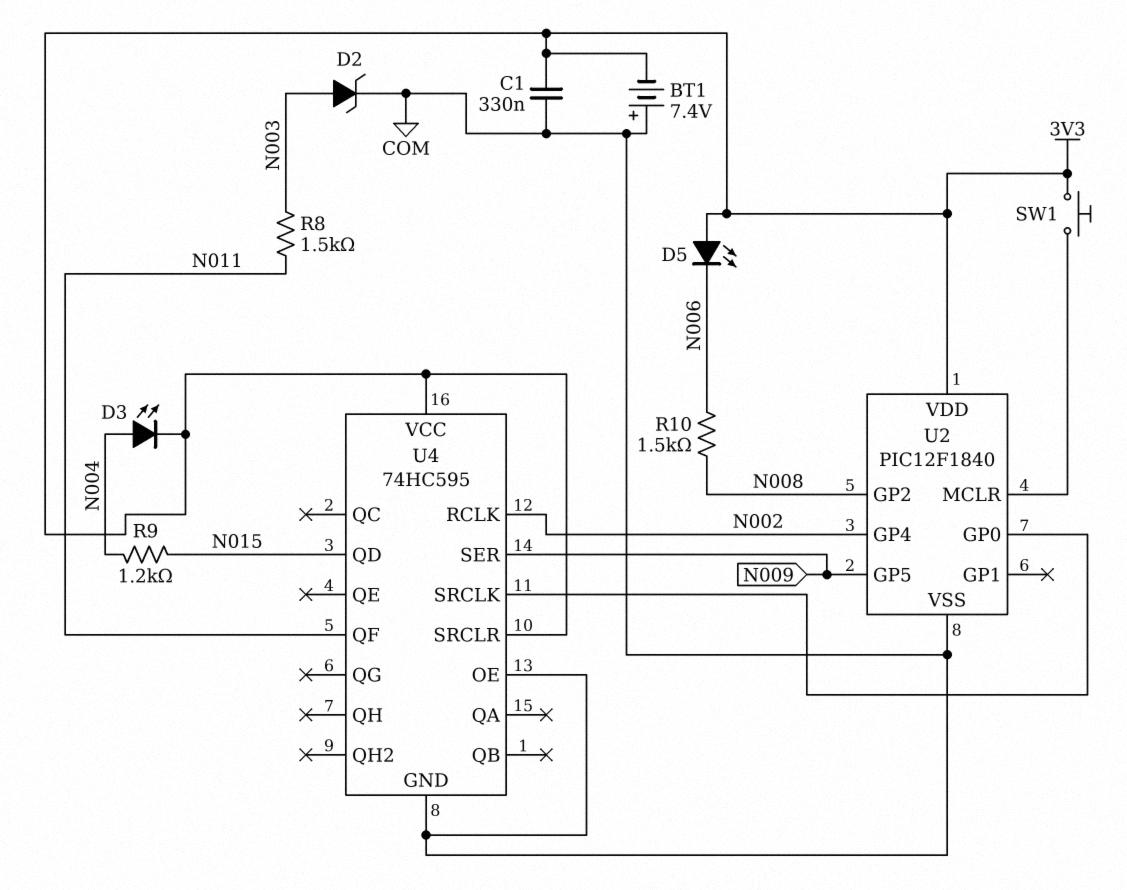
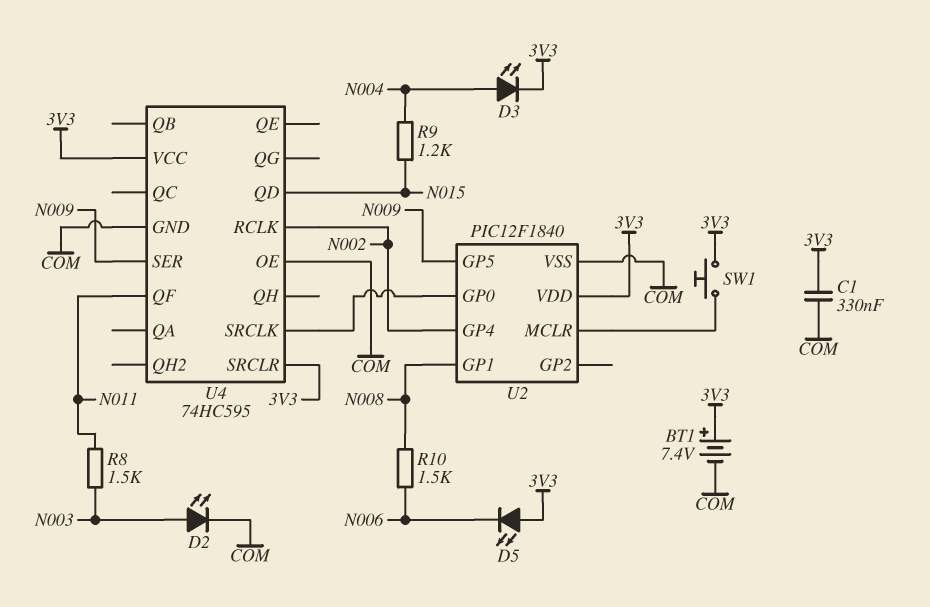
BT1: 7.4V (plus COM, minus 3V3) -> 7.4V (plus 3V3, minus COM)
D2: zener (A N003, K COM) -> LED (A N003, K COM)
U2 pin GP1: none -> N008
U2 pin GP2: N008 -> none

